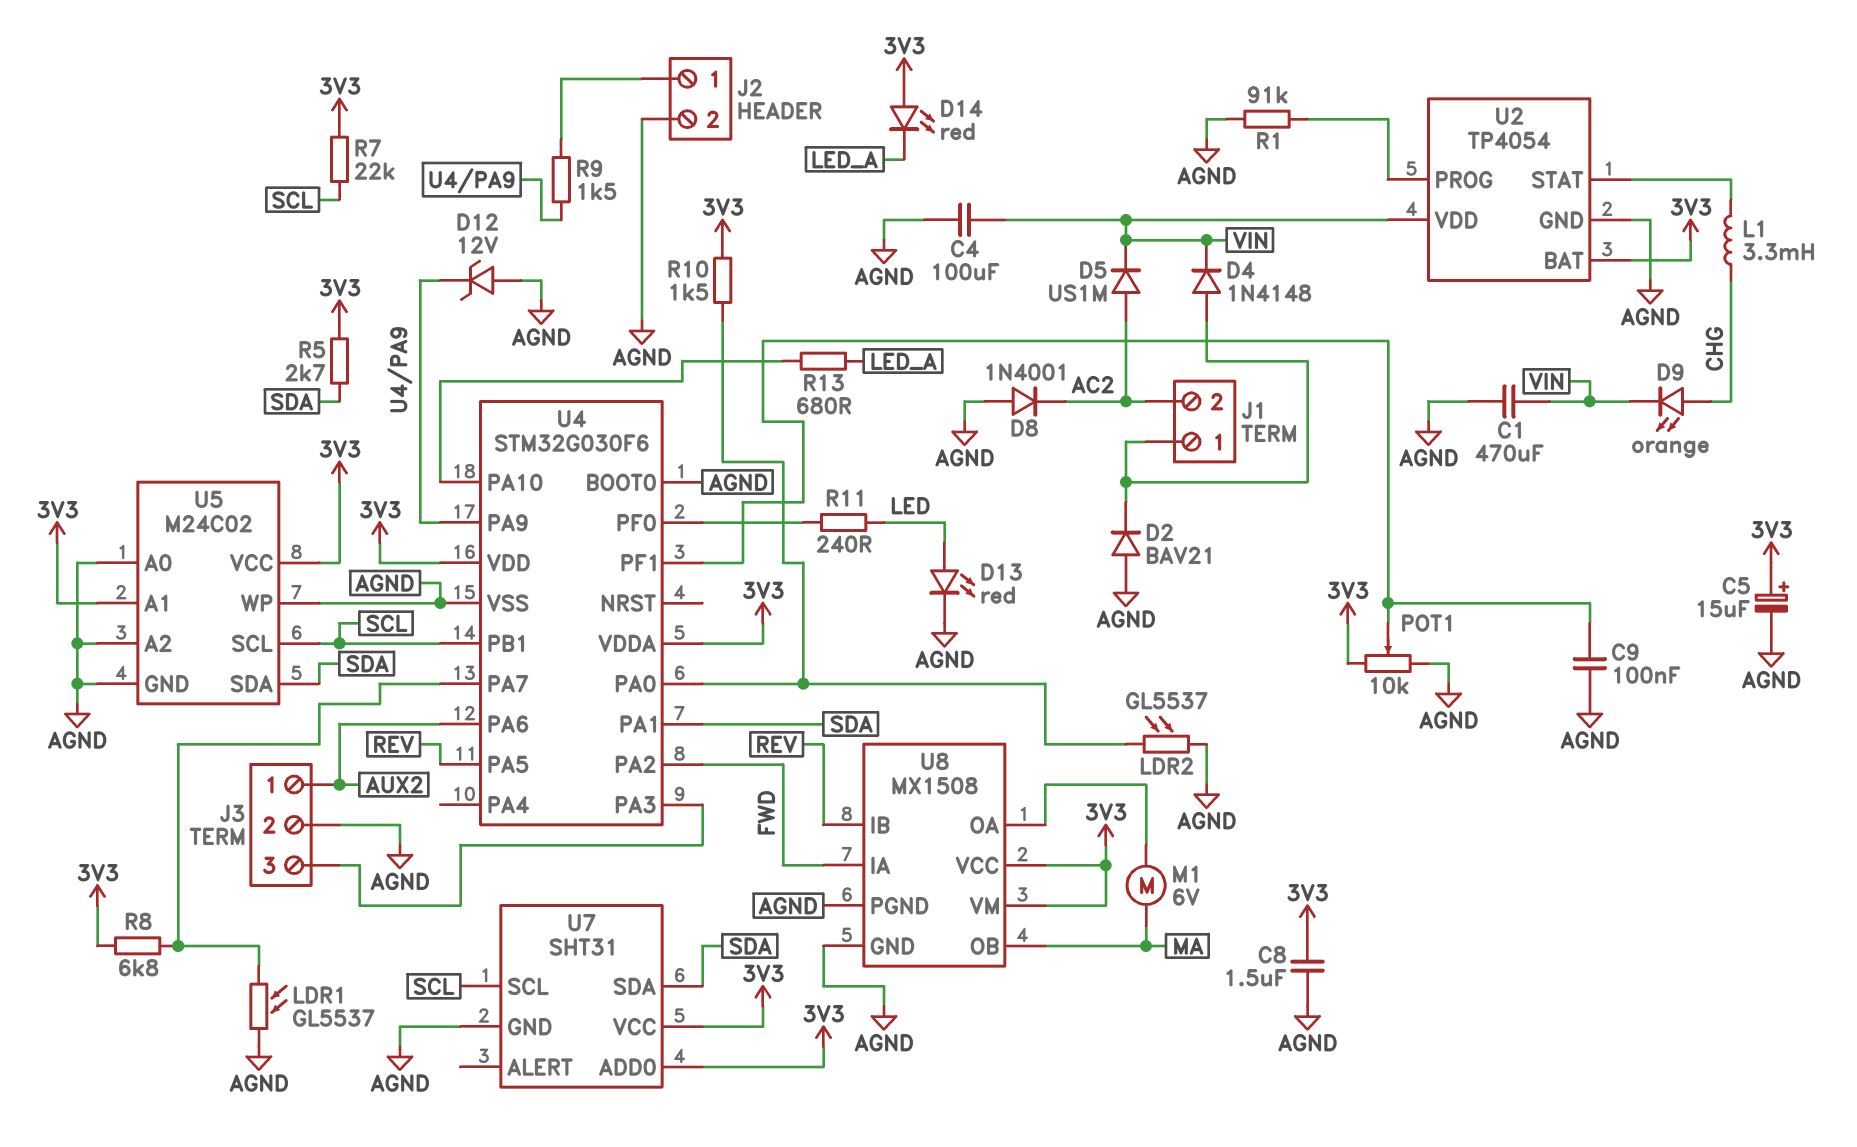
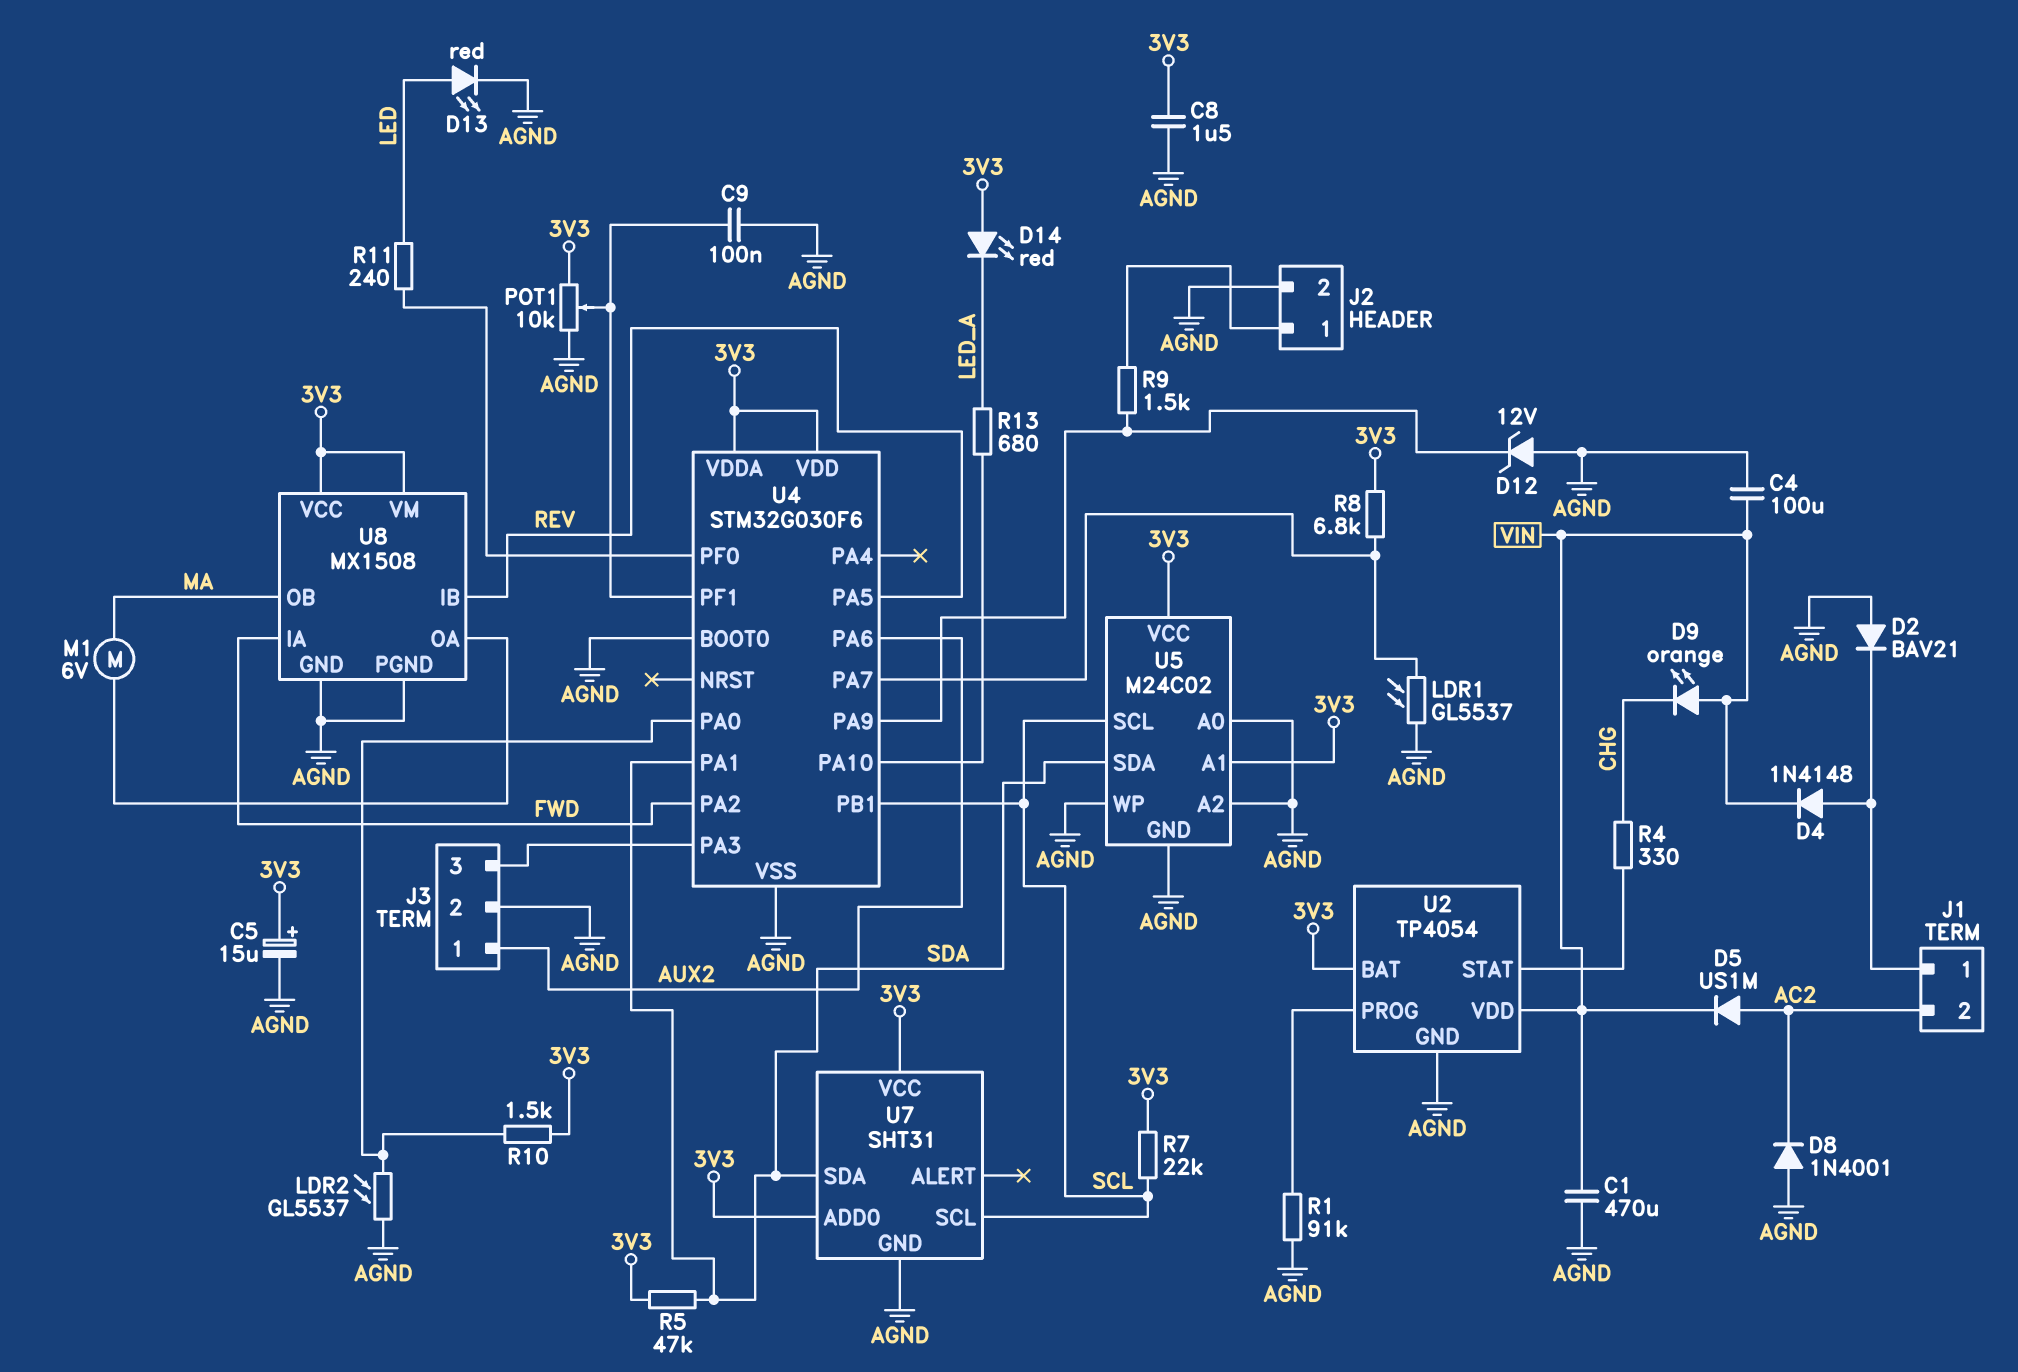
D9: LED orange (A CHG, K VIN) -> LED orange (A VIN, K CHG)
L1: 3.3mH (CHG, U2/STAT) -> none
R4: none -> 330 (CHG, U2/STAT)
R5: 2.7k (3V3, SDA) -> 47k (3V3, SDA)

